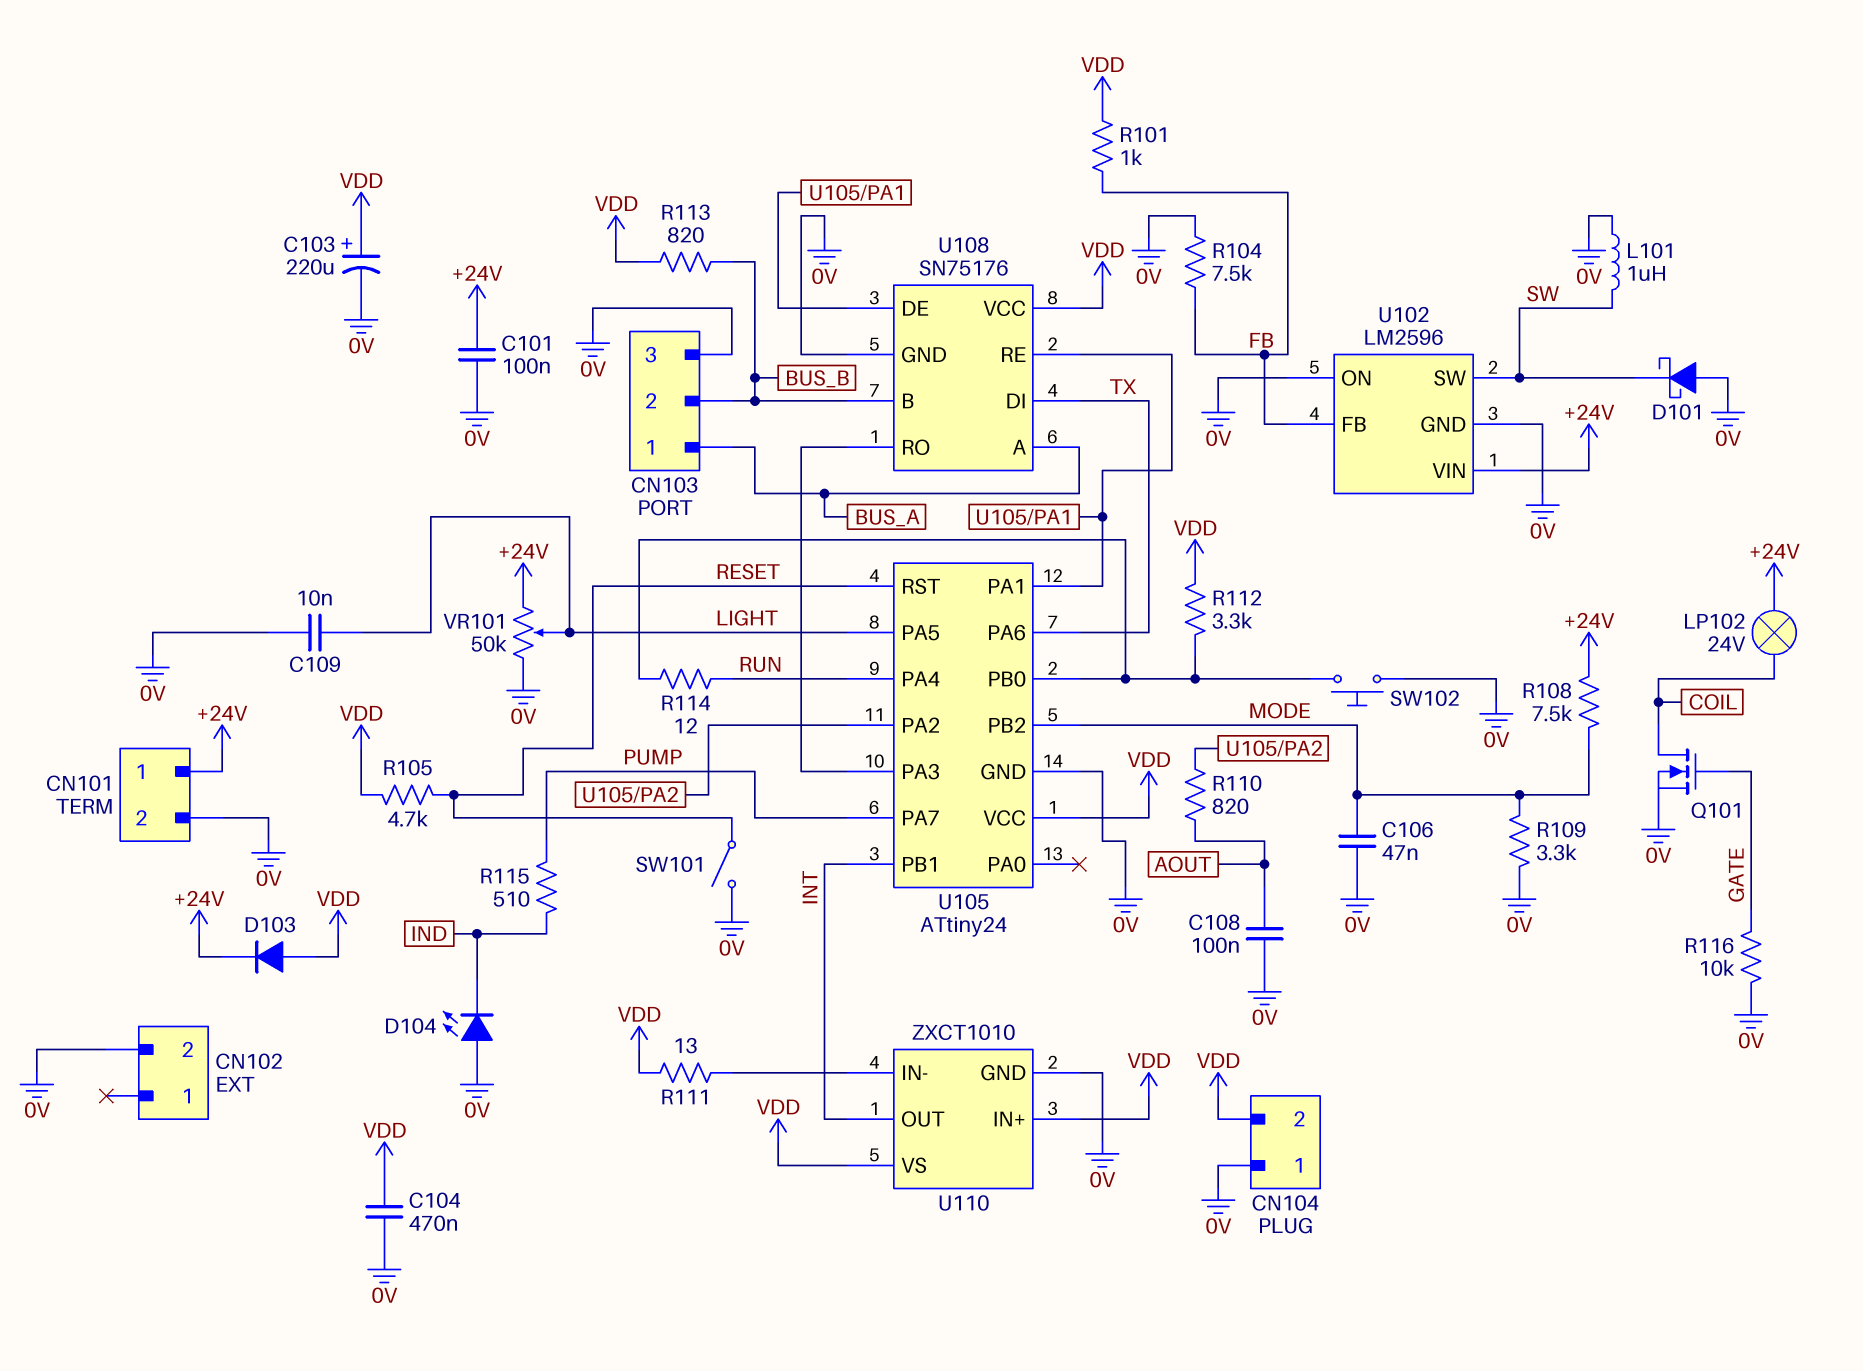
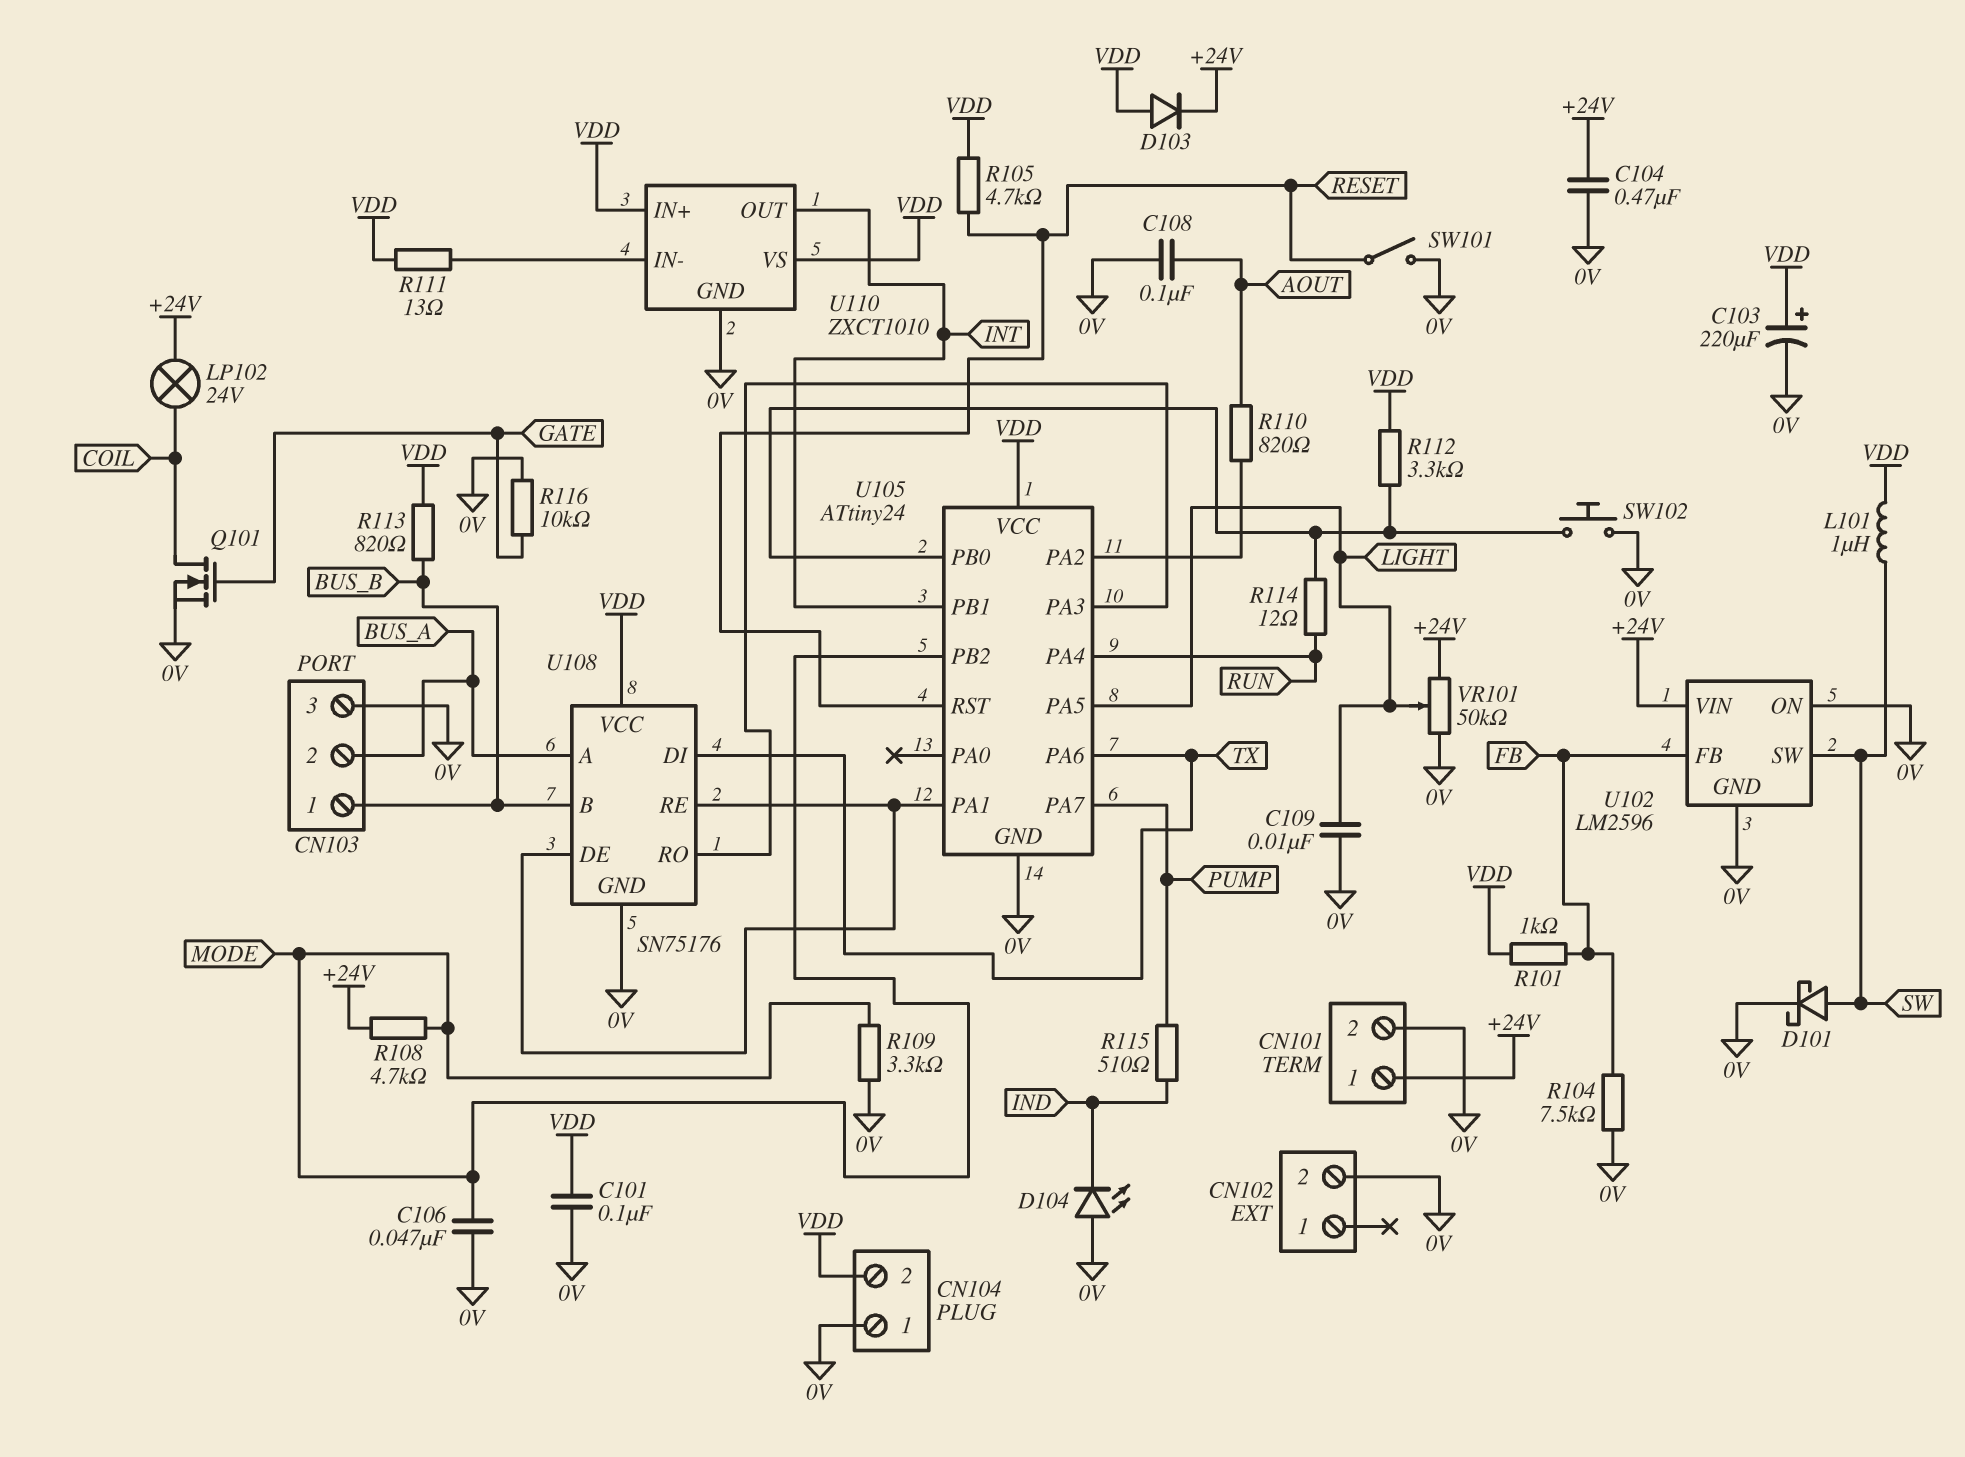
C101: 100nF (+24V, 0V) -> 100nF (0V, VDD)
C104: 470nF (0V, VDD) -> 470nF (+24V, 0V)
CN103 pin 1: BUS_A -> BUS_B
CN103 pin 2: BUS_B -> BUS_A
D101: schottky (A 0V, K SW) -> schottky (A SW, K 0V)
L101: 1uH (0V, SW) -> 1uH (SW, VDD)
R108: 7.5k (+24V, MODE) -> 4.7k (+24V, MODE)

